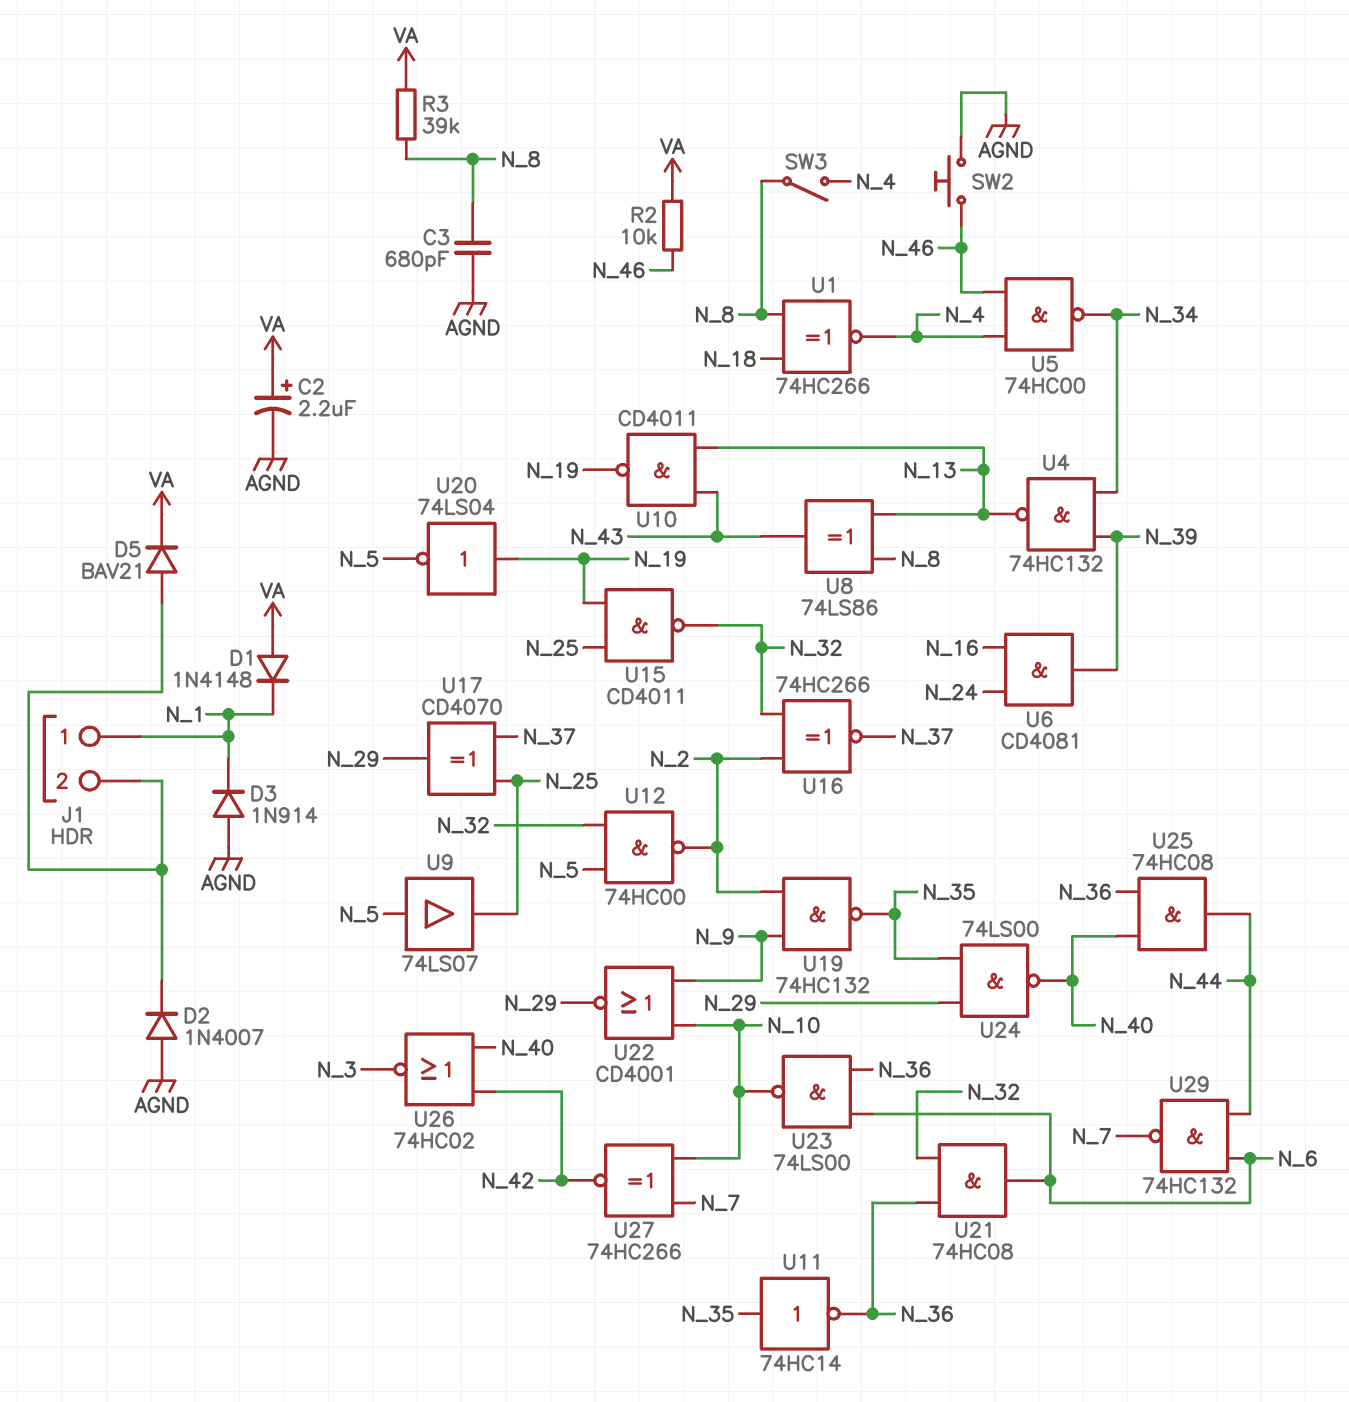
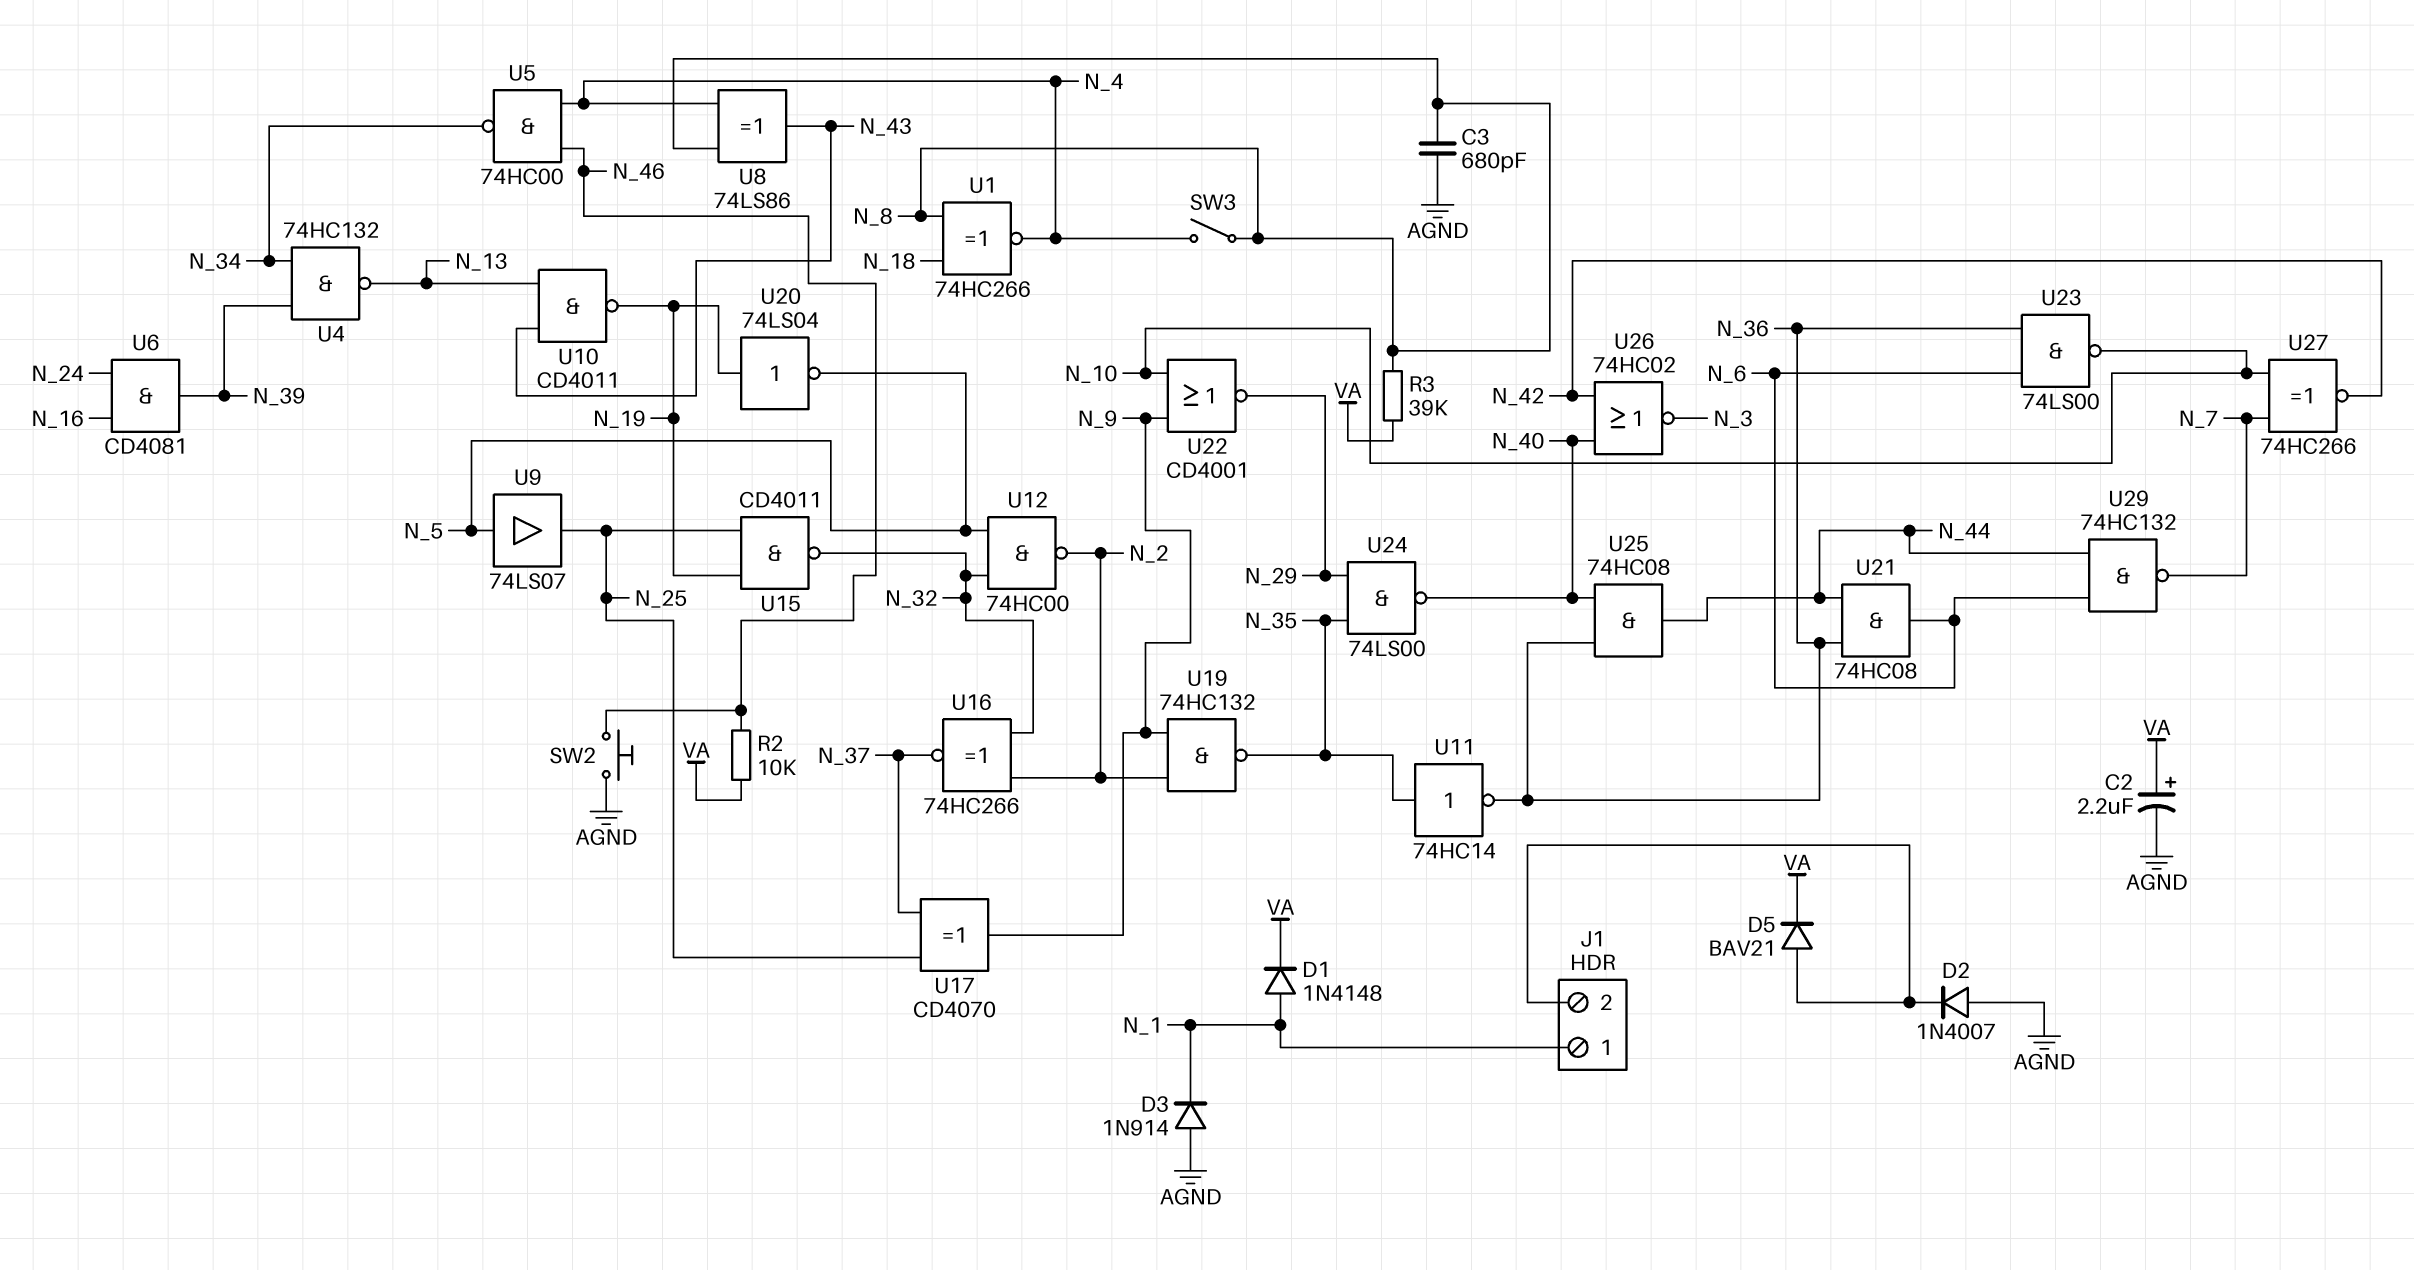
D1: diode 1N4148 (A VA, K N_1) -> diode 1N4148 (A N_1, K VA)
U8: XOR 74LS86 (in N_8, in N_13, out N_43) -> XOR 74LS86 (in N_4, in N_8, out N_43)
U17: XOR CD4070 (in N_25, in N_37, out N_29) -> XOR CD4070 (in N_25, in N_37, out N_9)
U21: AND 74HC08 (in N_32, in N_36, out N_6) -> AND 74HC08 (in N_36, in N_44, out N_6)

